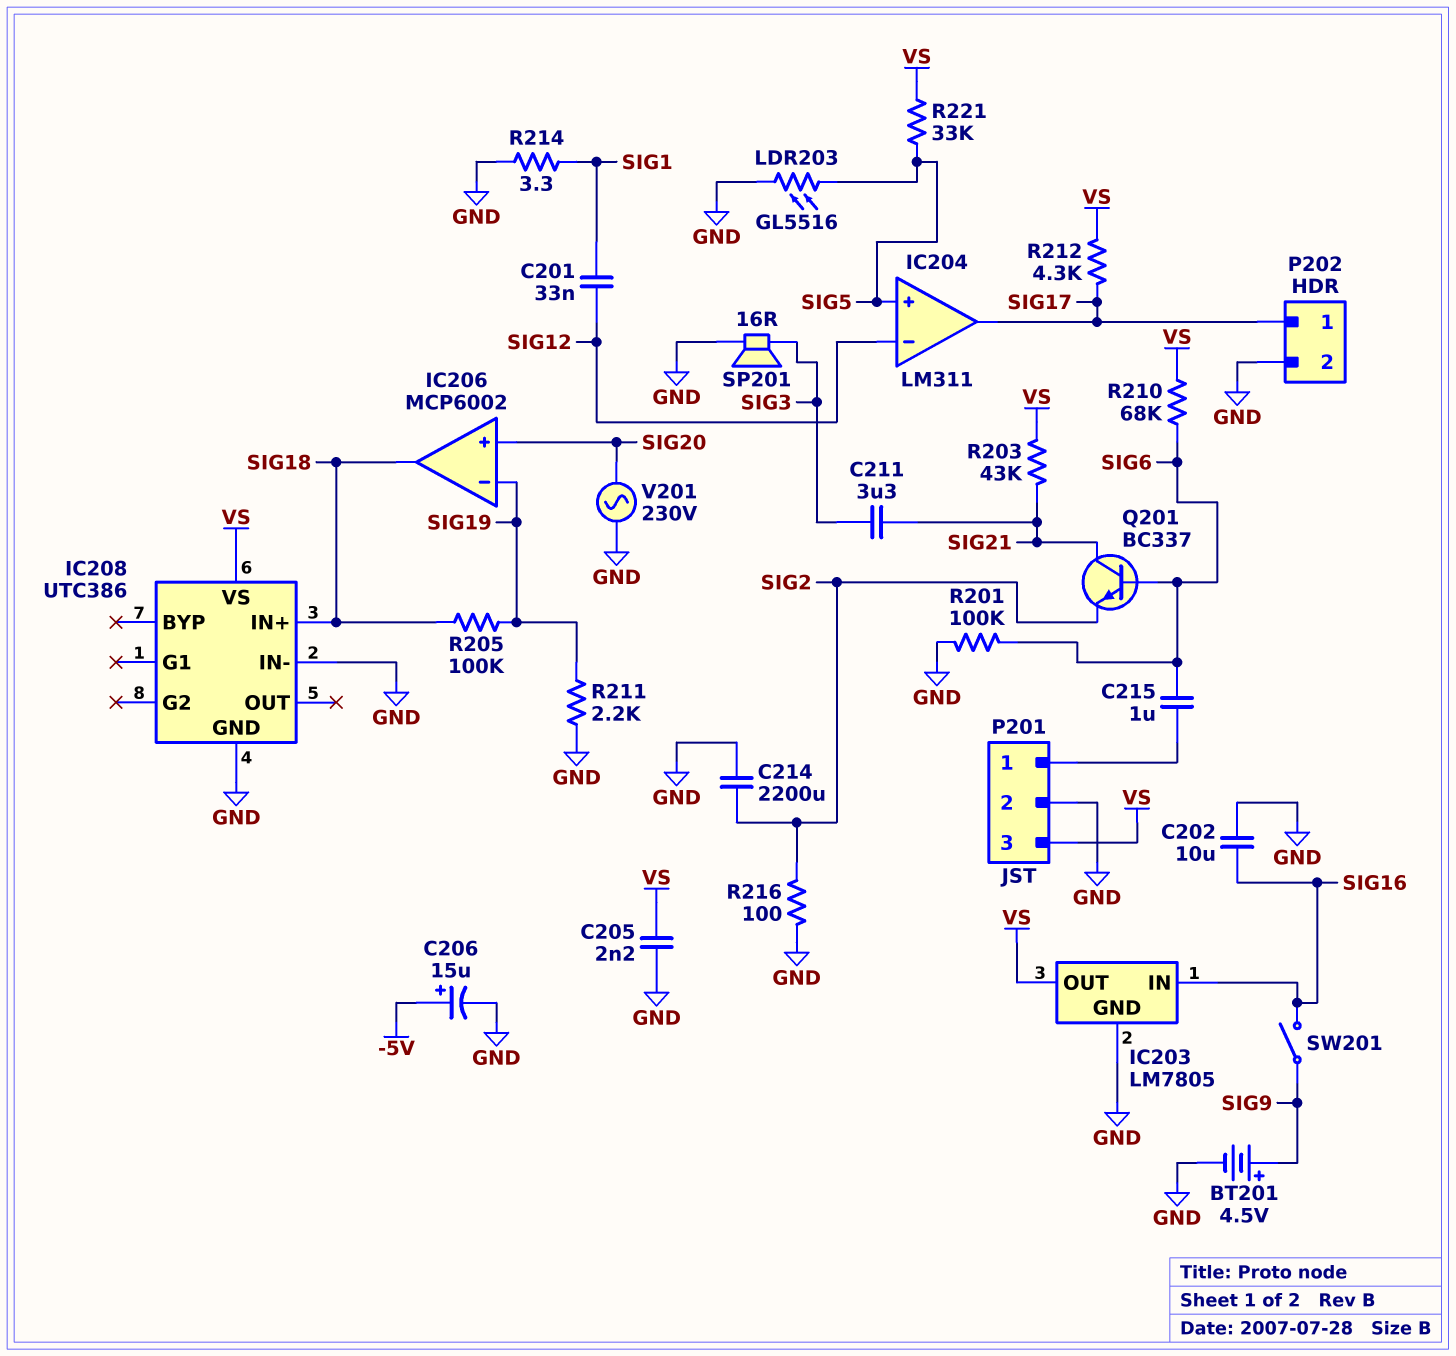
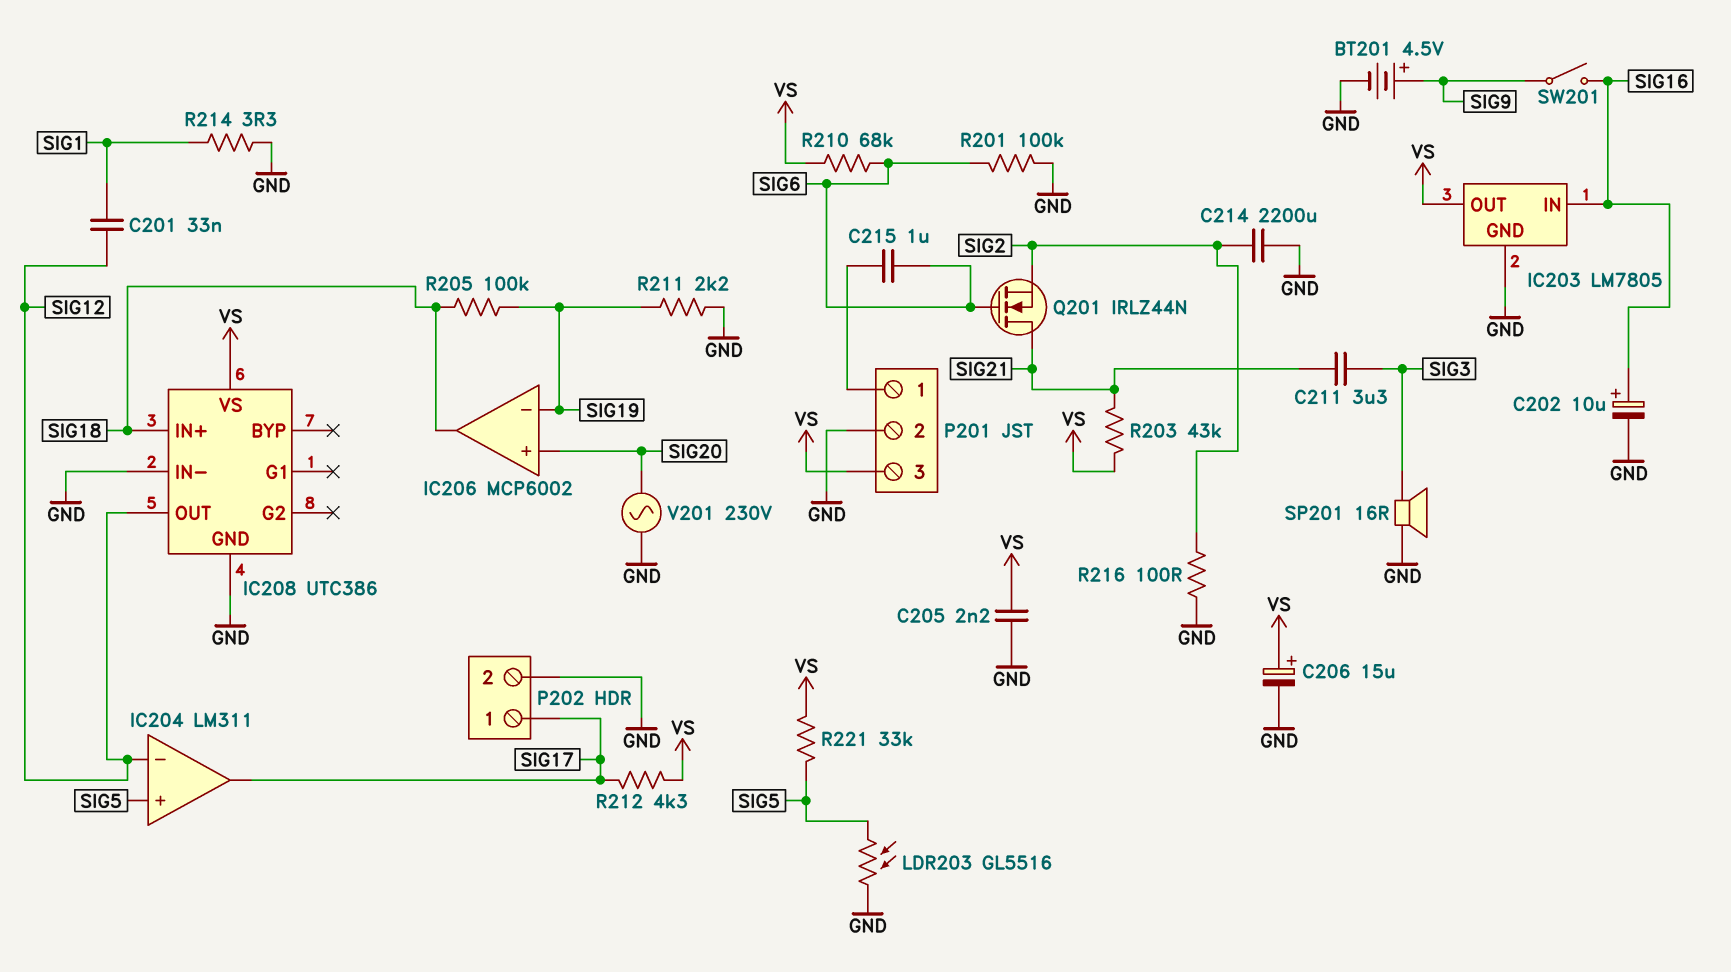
C202: 10uF (GND, SIG16) -> 10uF (plus SIG16, minus GND)
C206: 15uF (plus -5V, minus GND) -> 15uF (plus VS, minus GND)
IC208 pin OUT: none -> SIG12
Q201: NPN BC337 (B SIG6, C SIG21, E SIG2) -> NMOS IRLZ44N (G SIG6, D SIG21, S SIG2)

